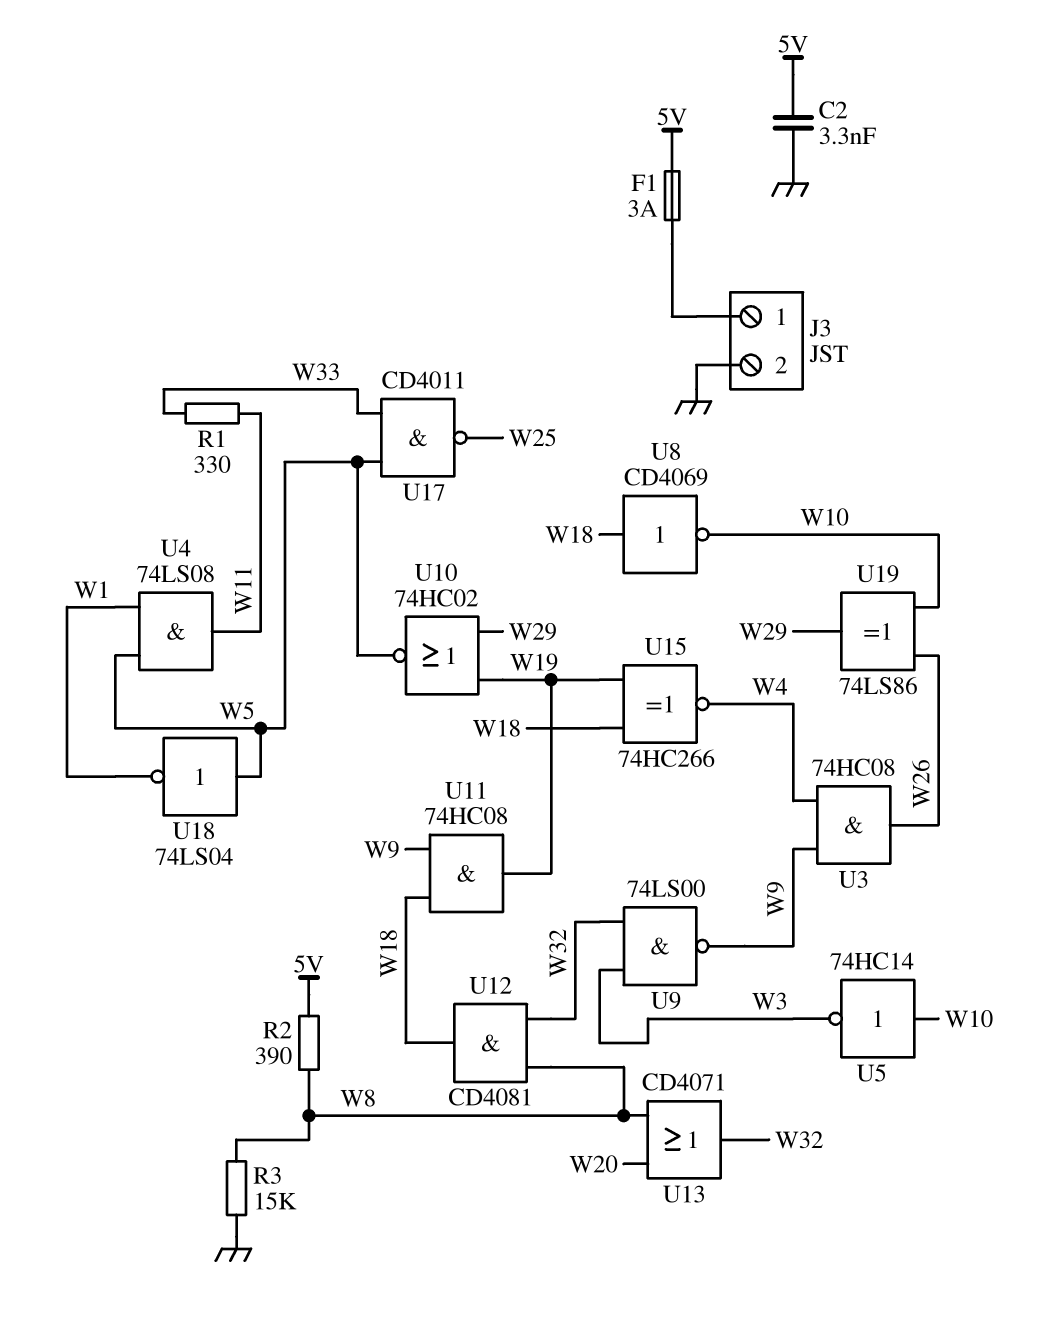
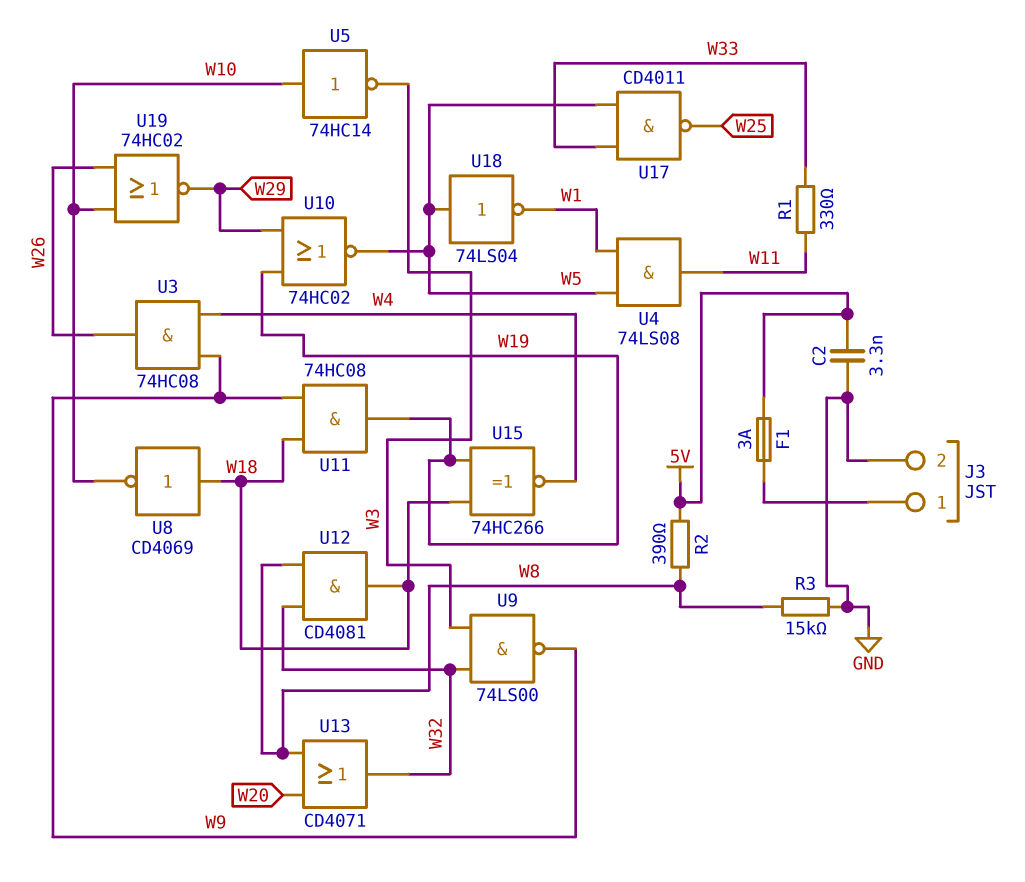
U19: XOR 74LS86 (in W10, in W26, out W29) -> NOR 74HC02 (in W10, in W26, out W29)

